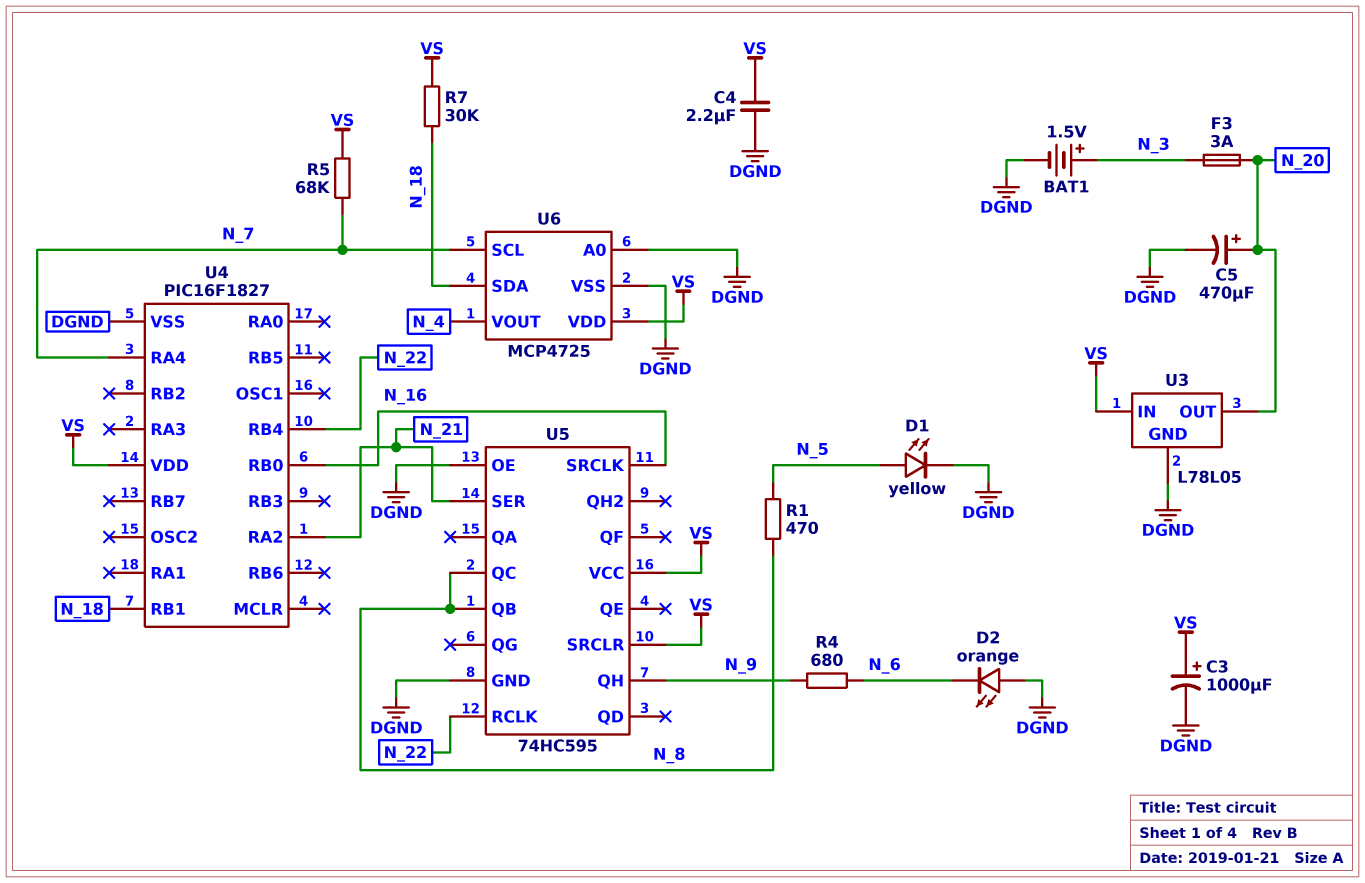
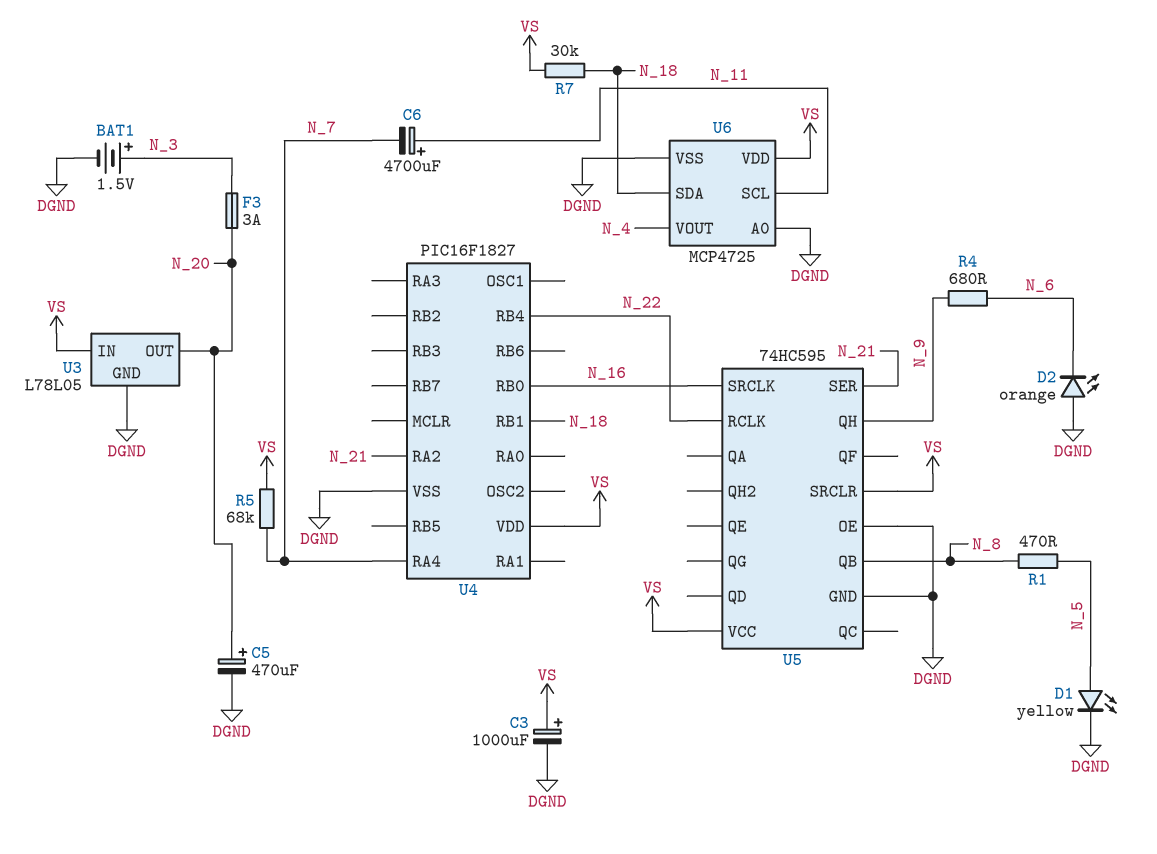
C4: 2.2uF (DGND, VS) -> none
C6: none -> 4700uF (plus N_11, minus N_7)
U5 pin QC: N_8 -> none
U6 pin SCL: N_7 -> N_11

